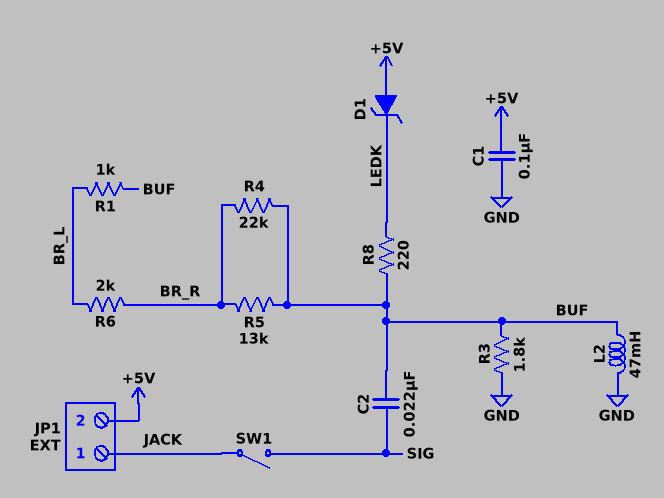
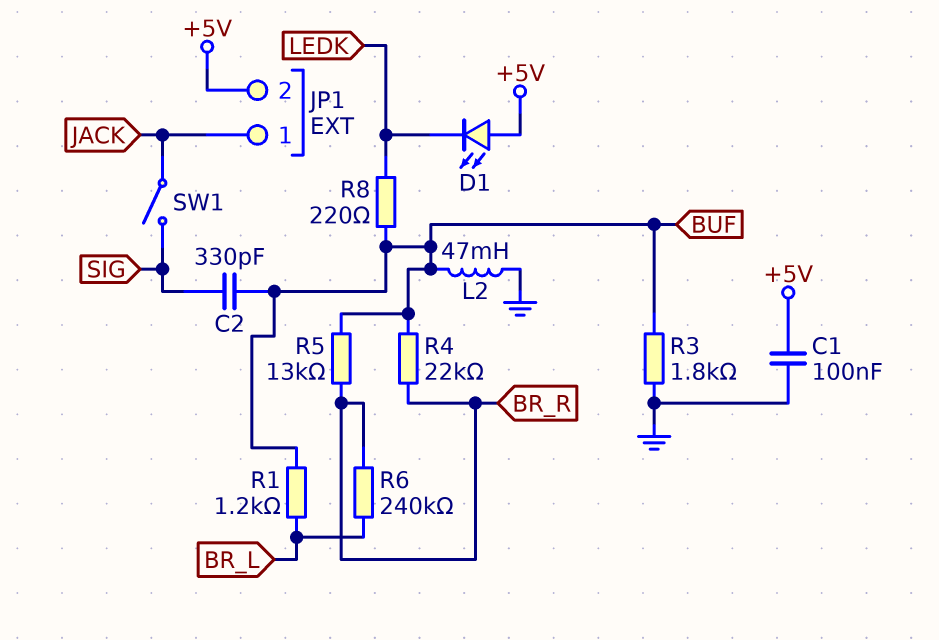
C2: 22nF (BUF, SIG) -> 330pF (BUF, SIG)
D1: zener (A +5V, K LEDK) -> LED (A +5V, K LEDK)
R1: 1k (BR_L, BUF) -> 1.2k (BR_L, BUF)
R6: 2k (BR_L, BR_R) -> 240k (BR_L, BR_R)

